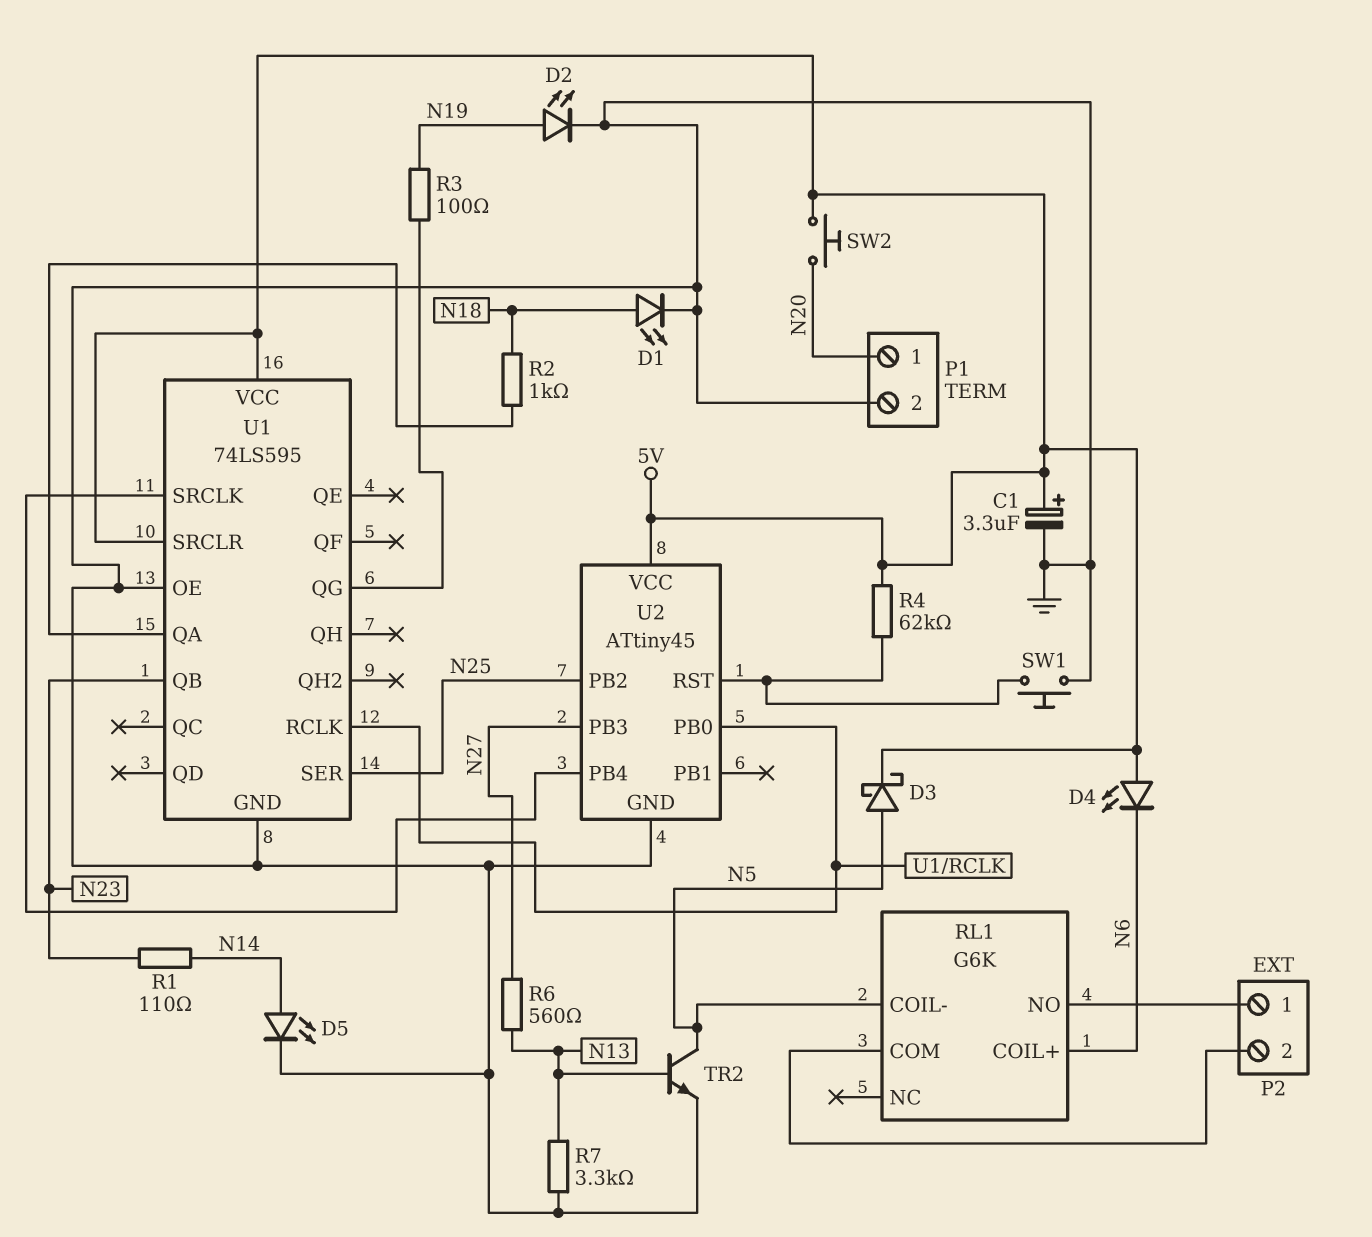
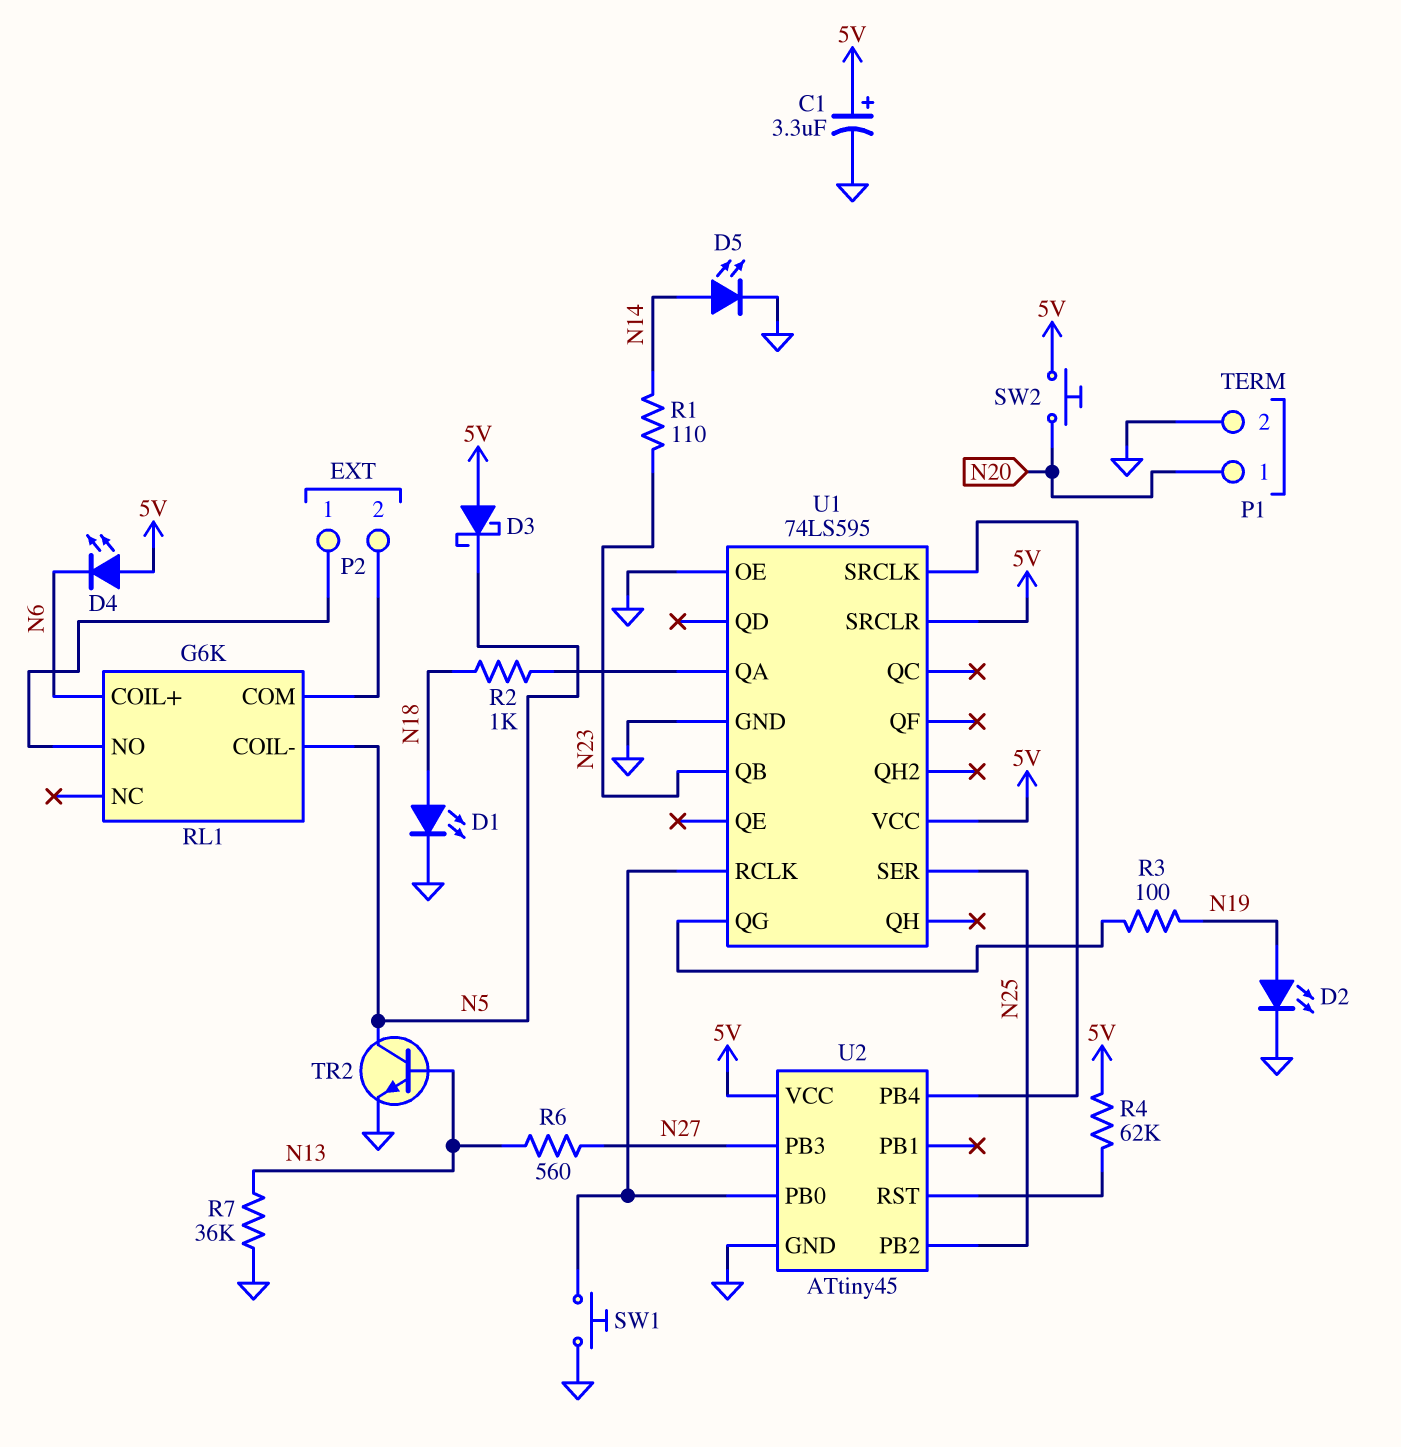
D3: schottky (A N5, K 5V) -> schottky (A 5V, K N5)
R7: 3.3k (GND, N13) -> 36k (GND, N13)
SW1: button (GND, U2/RST) -> button (GND, U1/RCLK)

